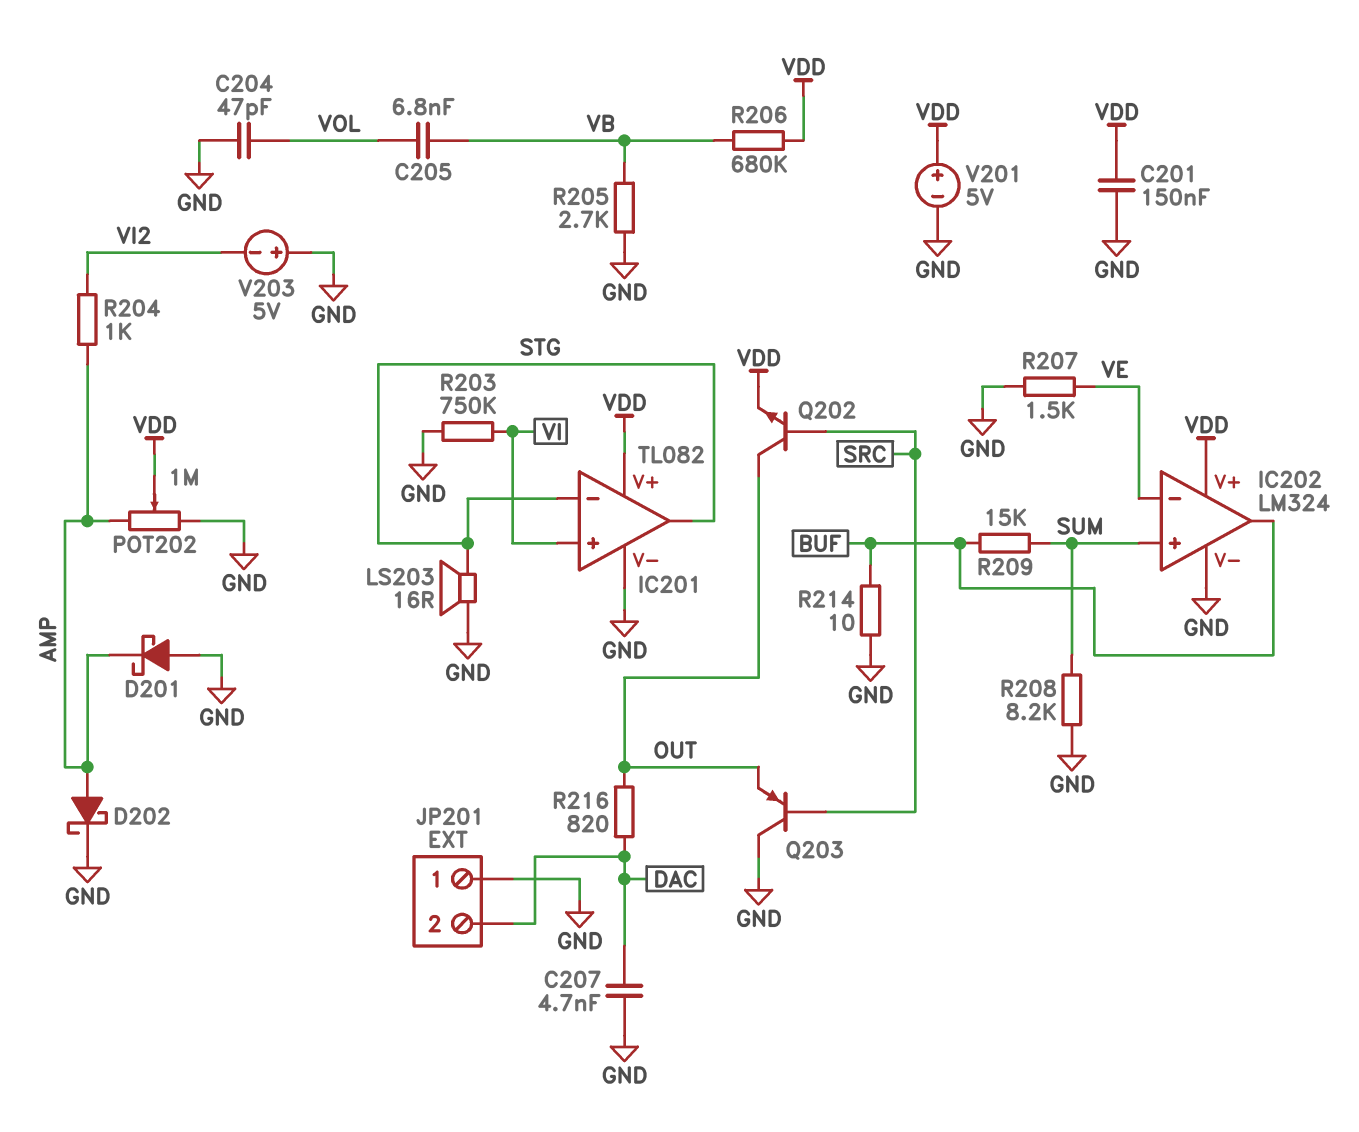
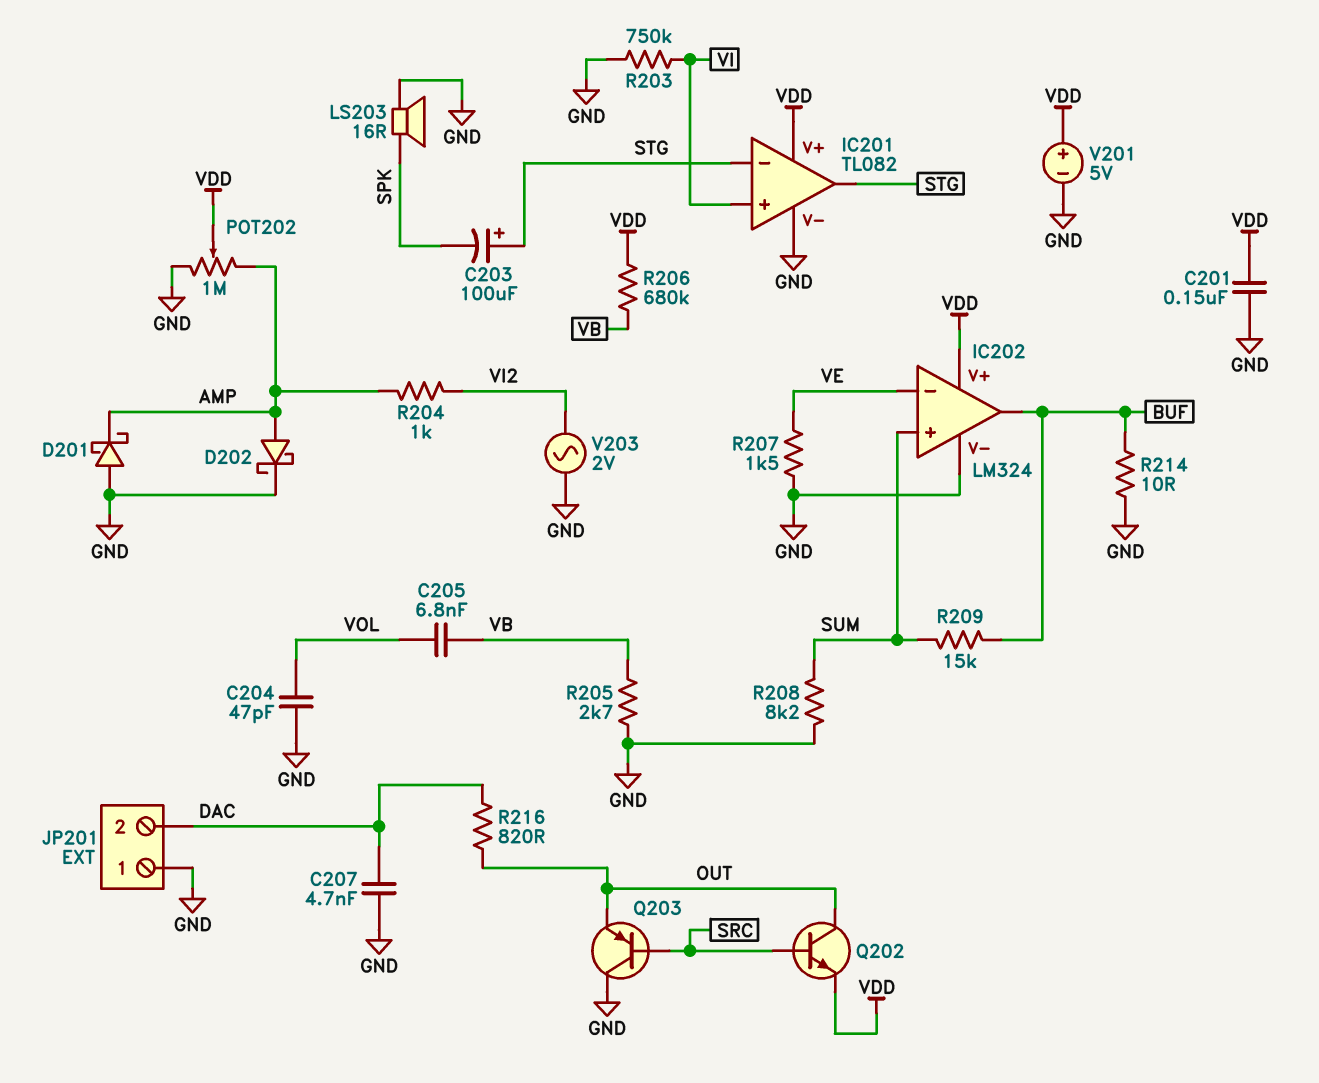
C203: none -> 100uF (plus STG, minus SPK)
LS203: speaker 16R (GND, STG) -> speaker 16R (GND, SPK)
V203: 5V (plus GND, minus VI2) -> AC 2V (GND, VI2)

